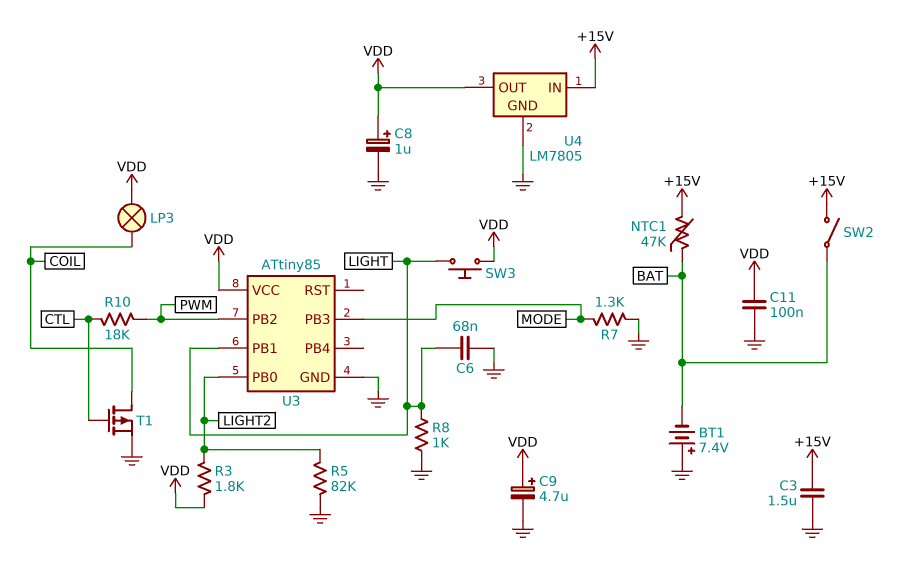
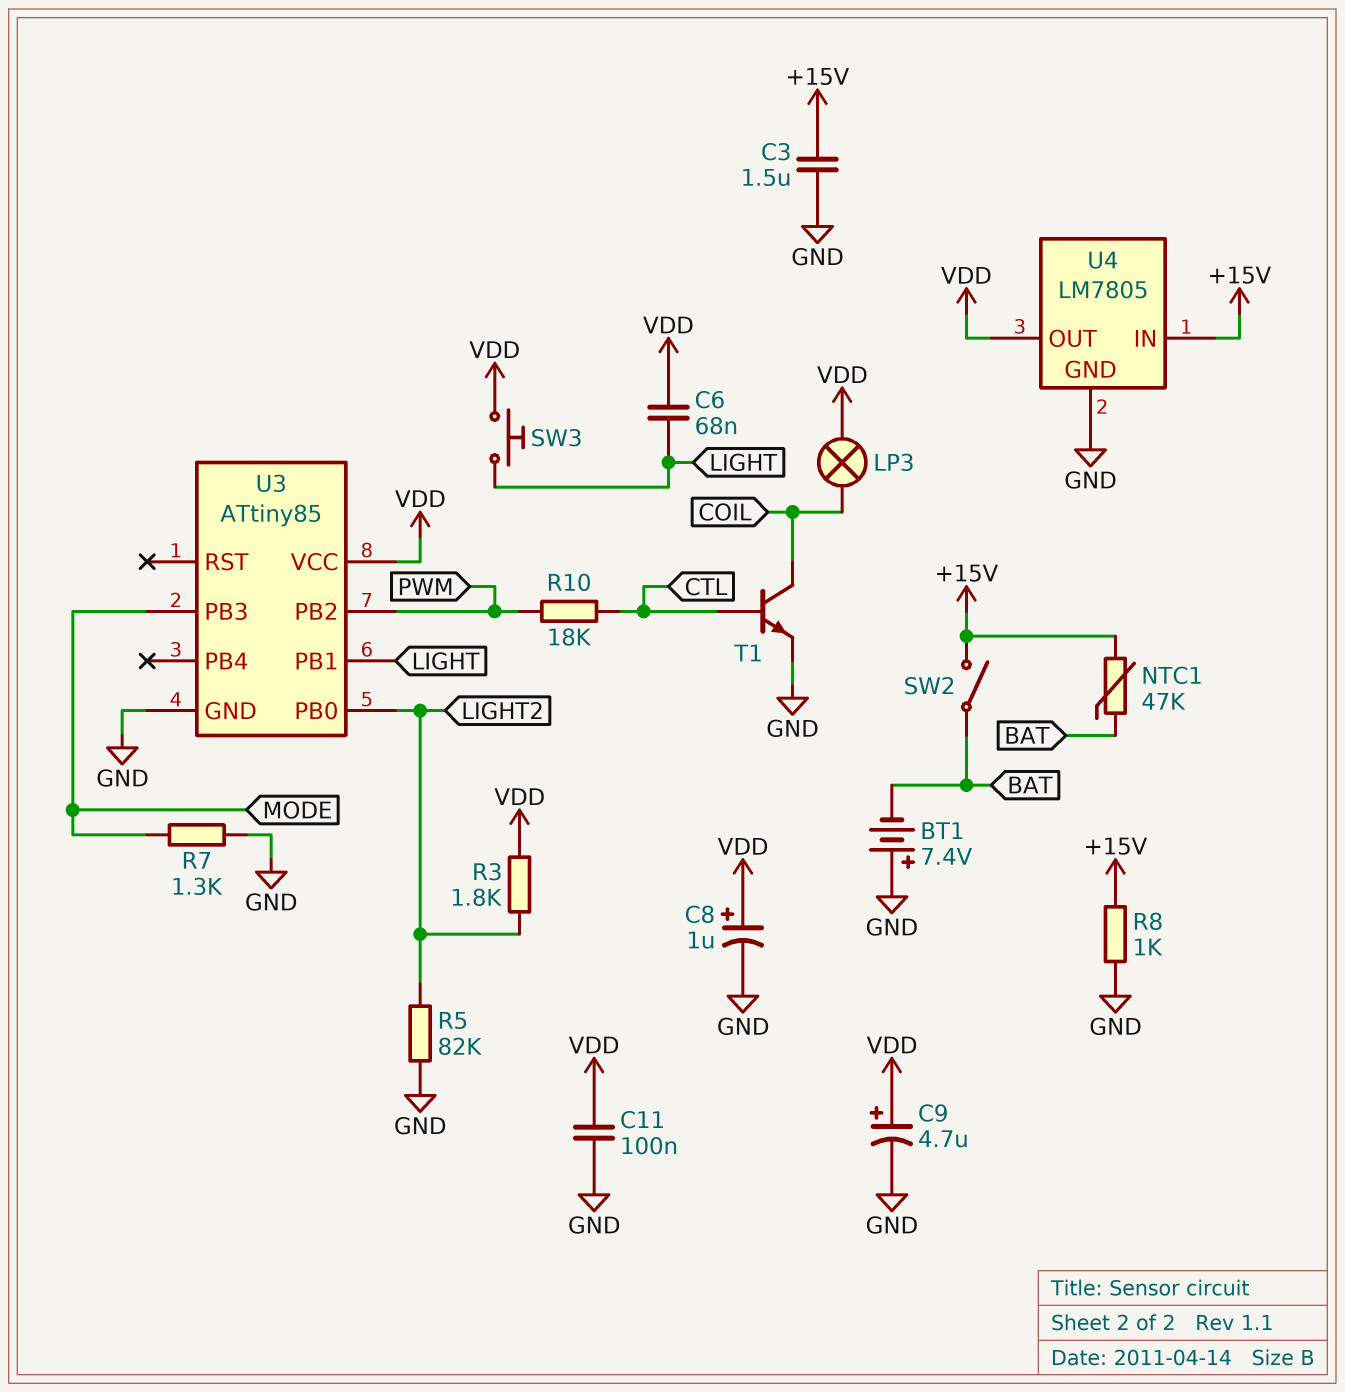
C6: 68nF (GND, LIGHT) -> 68nF (LIGHT, VDD)
R8: 1k (GND, LIGHT) -> 1k (+15V, GND)
T1: PMOS (G CTL, D COIL, S GND) -> NPN (B CTL, C COIL, E GND)

